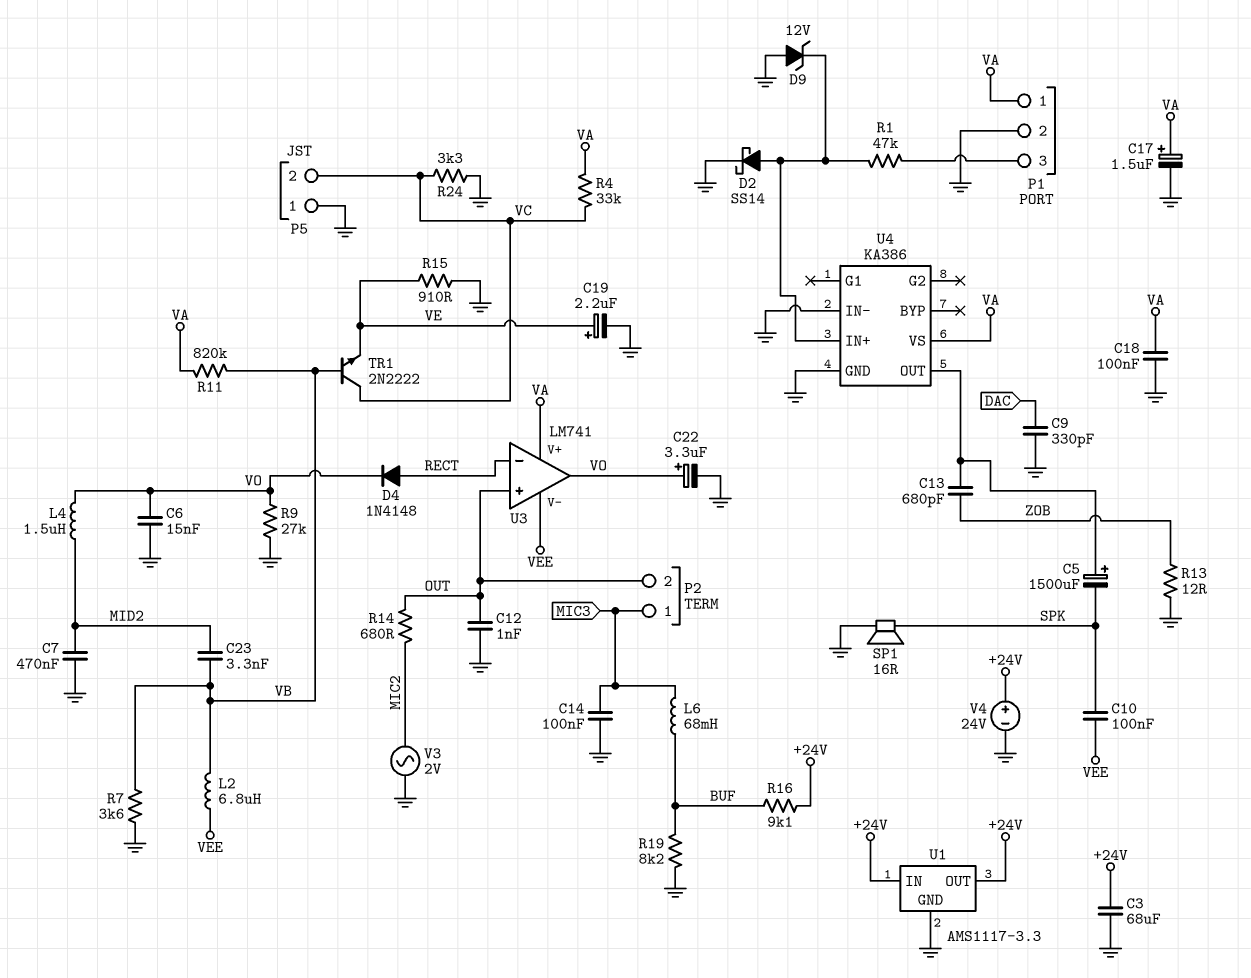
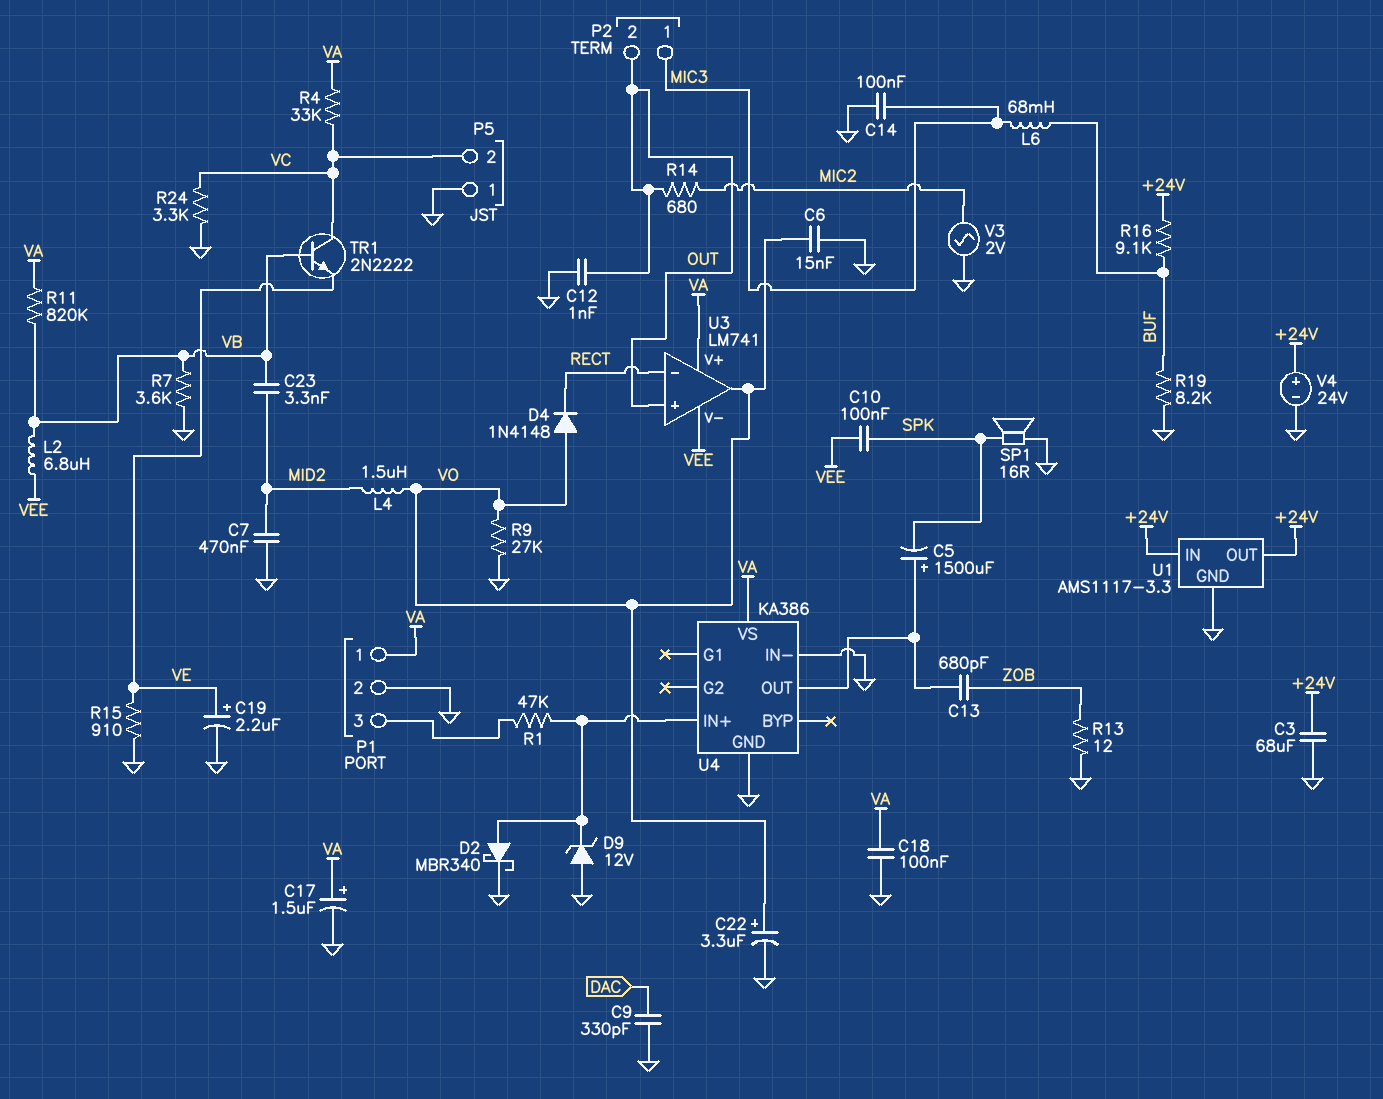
D2: schottky SS14 (A U4/IN+, K GND) -> schottky MBR340 (A U4/IN+, K GND)
D4: diode 1N4148 (A RECT, K VO) -> diode 1N4148 (A VO, K RECT)

